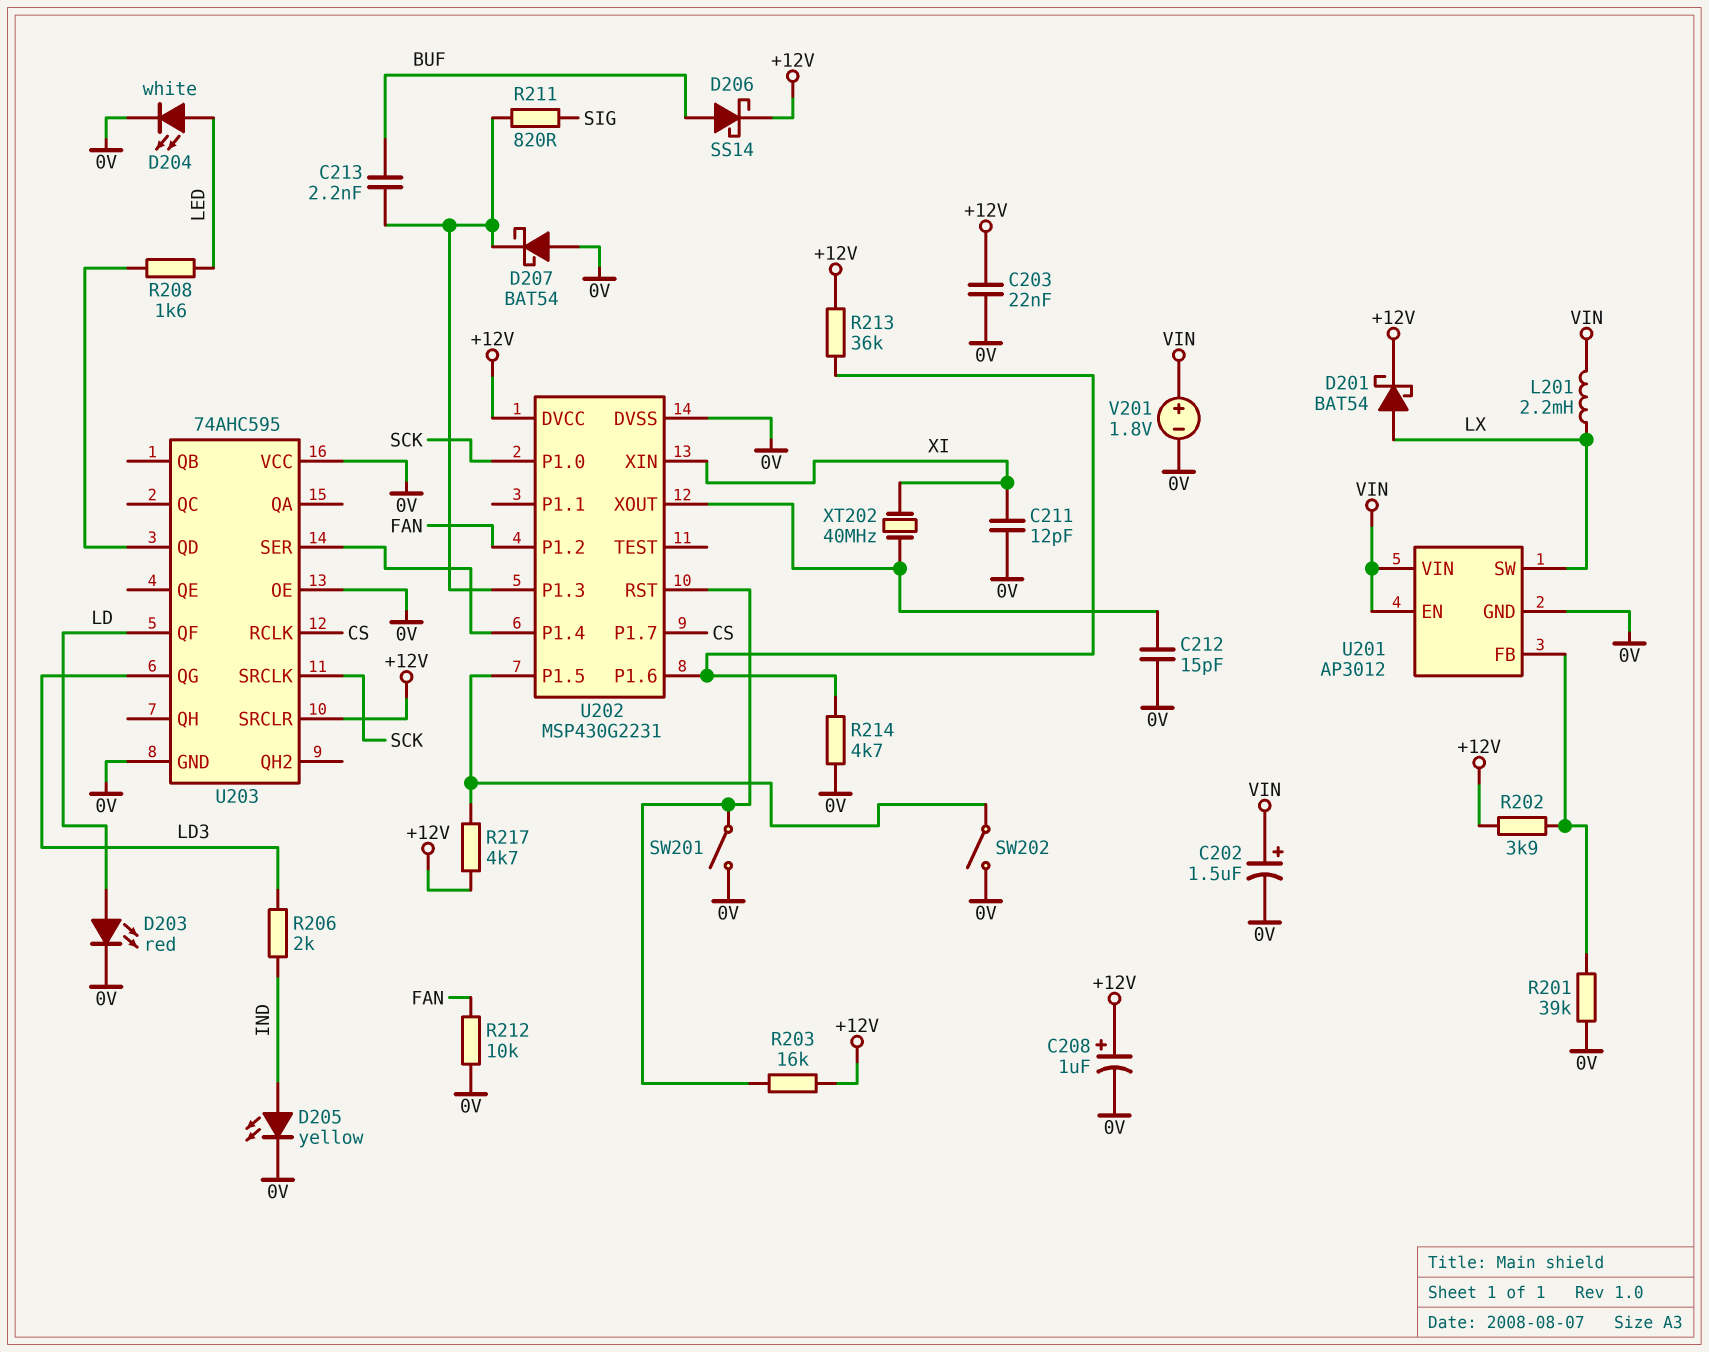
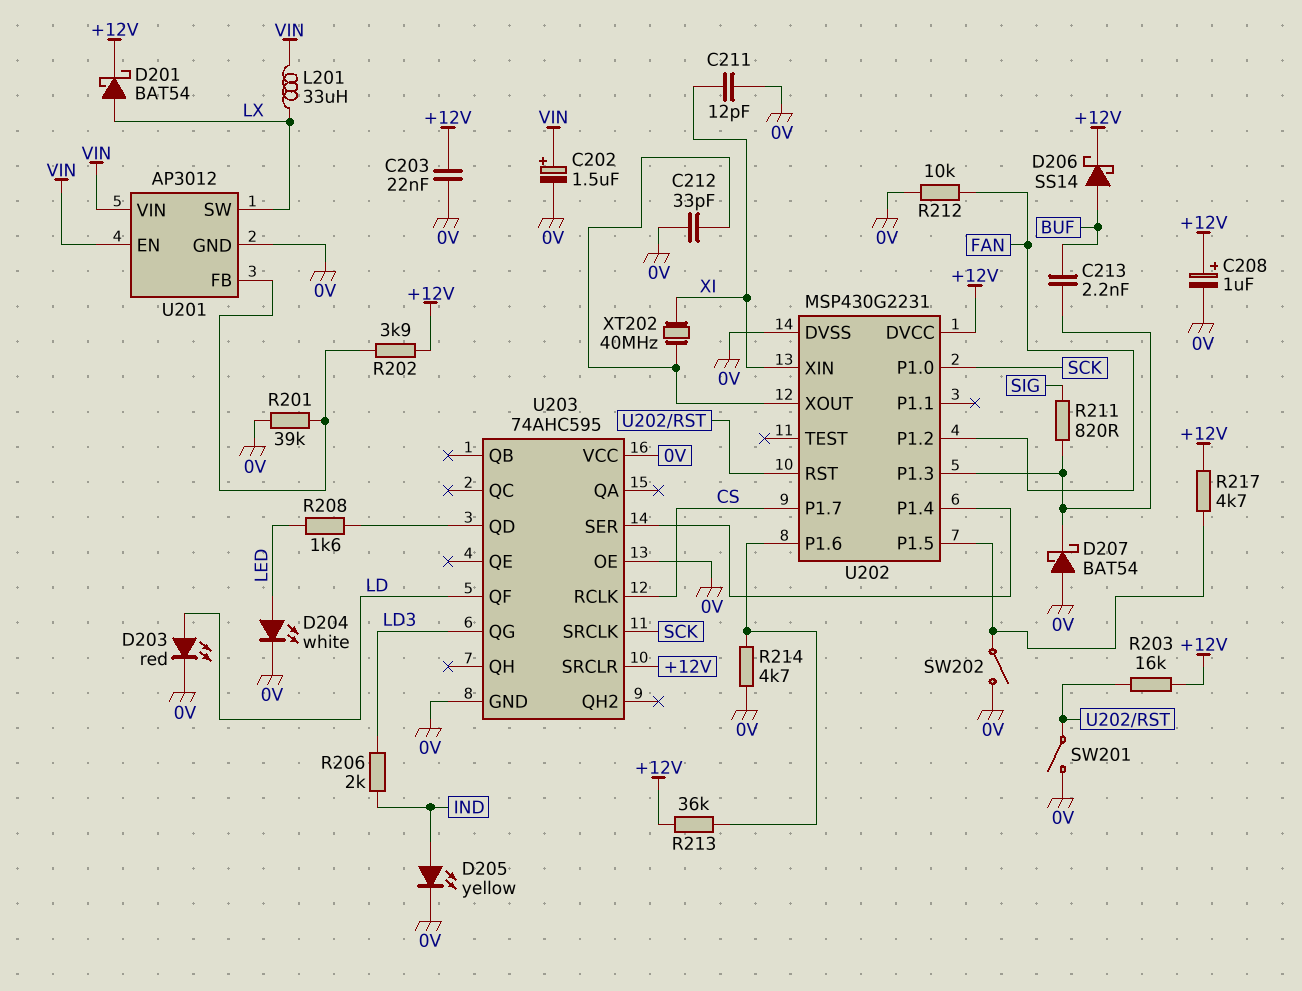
C212: 15pF (0V, U202/XOUT) -> 33pF (0V, U202/XOUT)
L201: 2.2mH (LX, VIN) -> 33uH (LX, VIN)
V201: 1.8V (plus VIN, minus 0V) -> none

